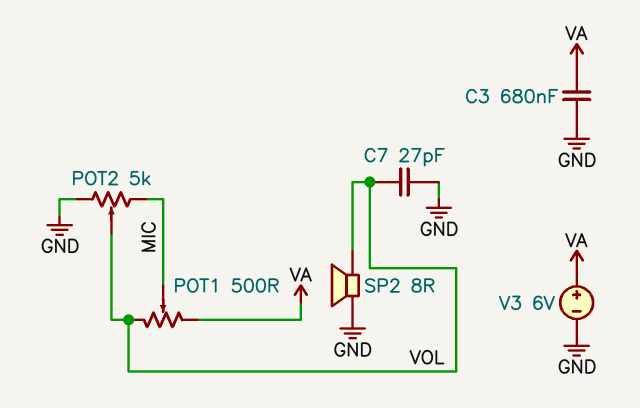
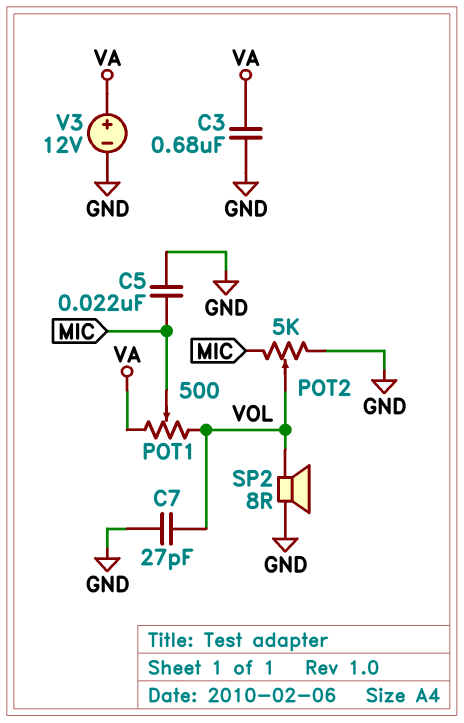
C5: none -> 22nF (GND, MIC)
V3: 6V (plus VA, minus GND) -> 12V (plus VA, minus GND)

